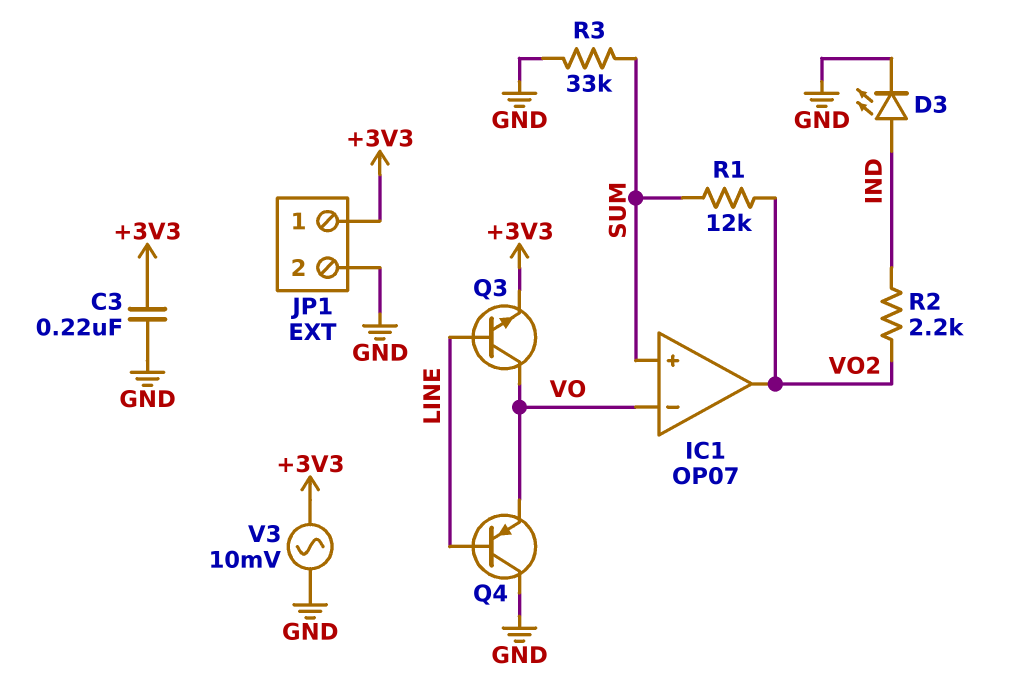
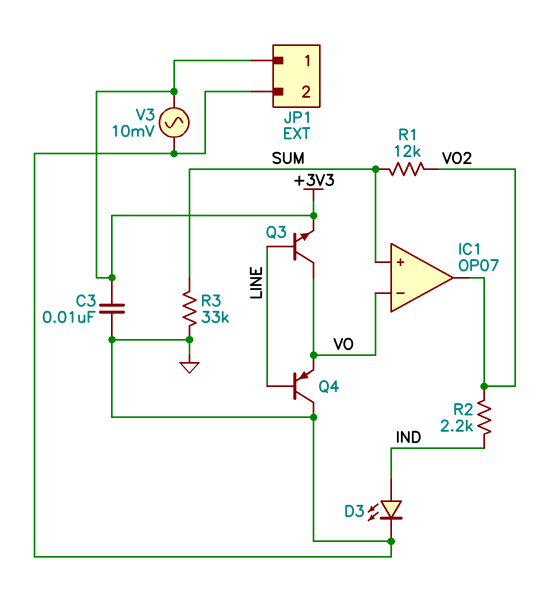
C3: 220nF (+3V3, GND) -> 10nF (+3V3, GND)

